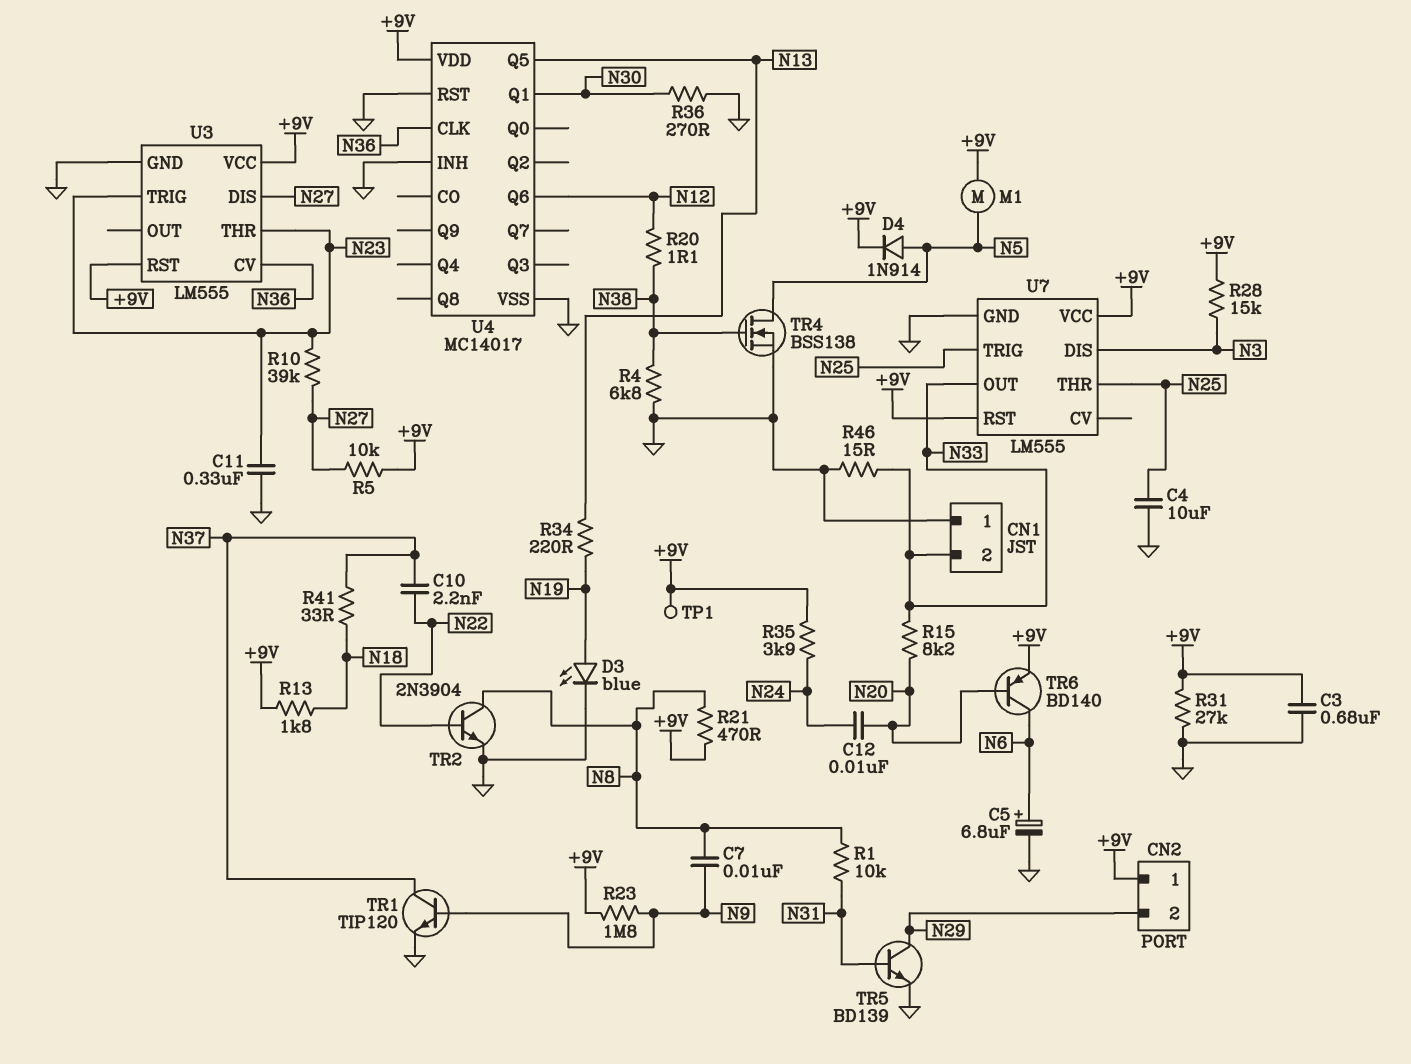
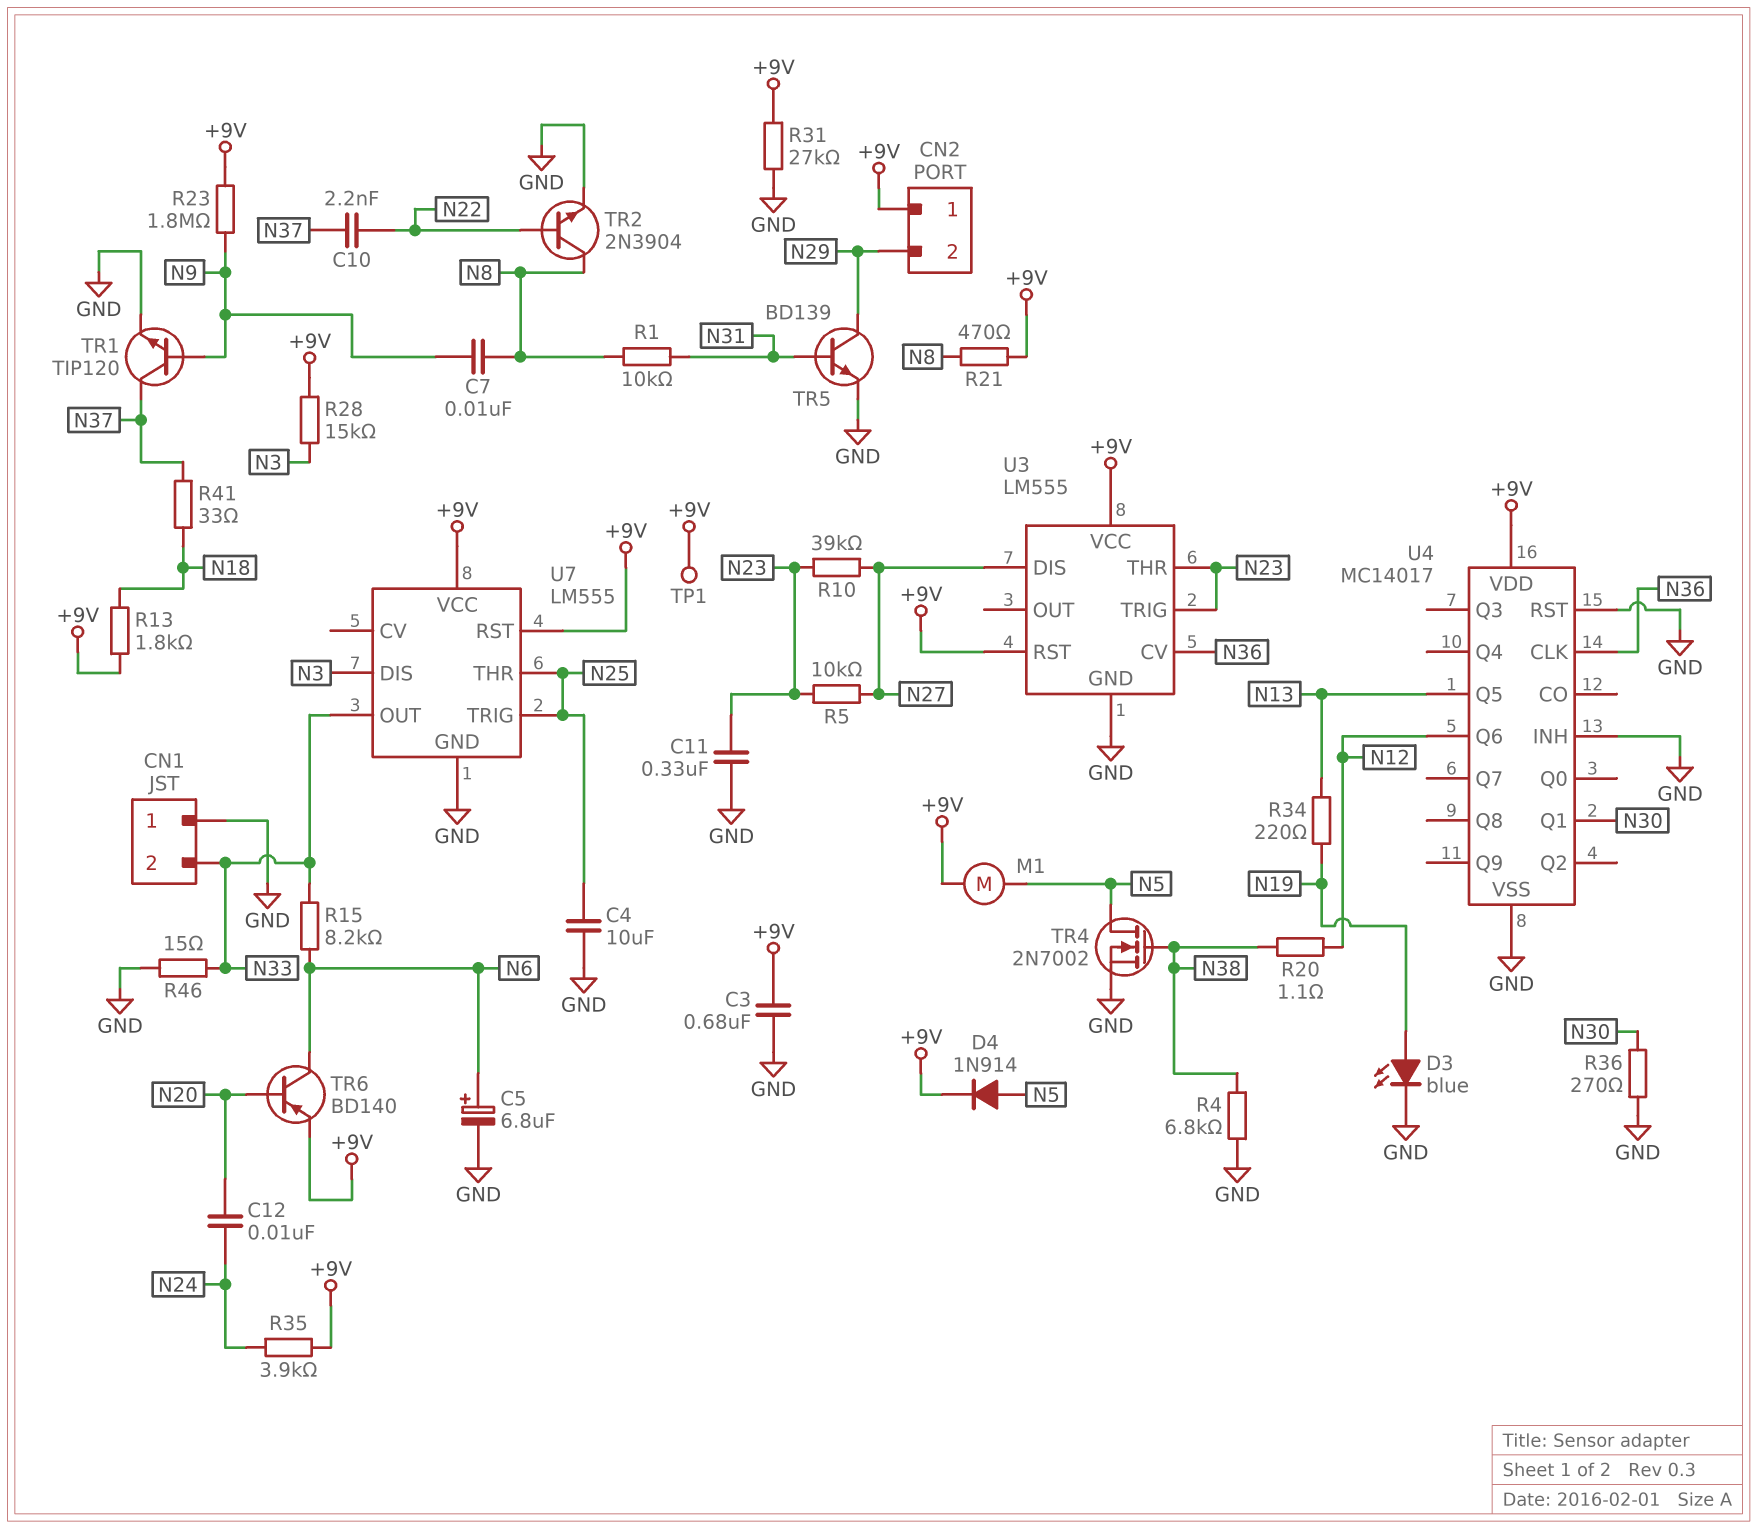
R5: 10k (+9V, N27) -> 10k (N23, N27)
R15: 8.2k (N20, N33) -> 8.2k (N6, N33)
TR4: NMOS BSS138 (G N38, D N5, S GND) -> NMOS 2N7002 (G N38, D N5, S GND)

